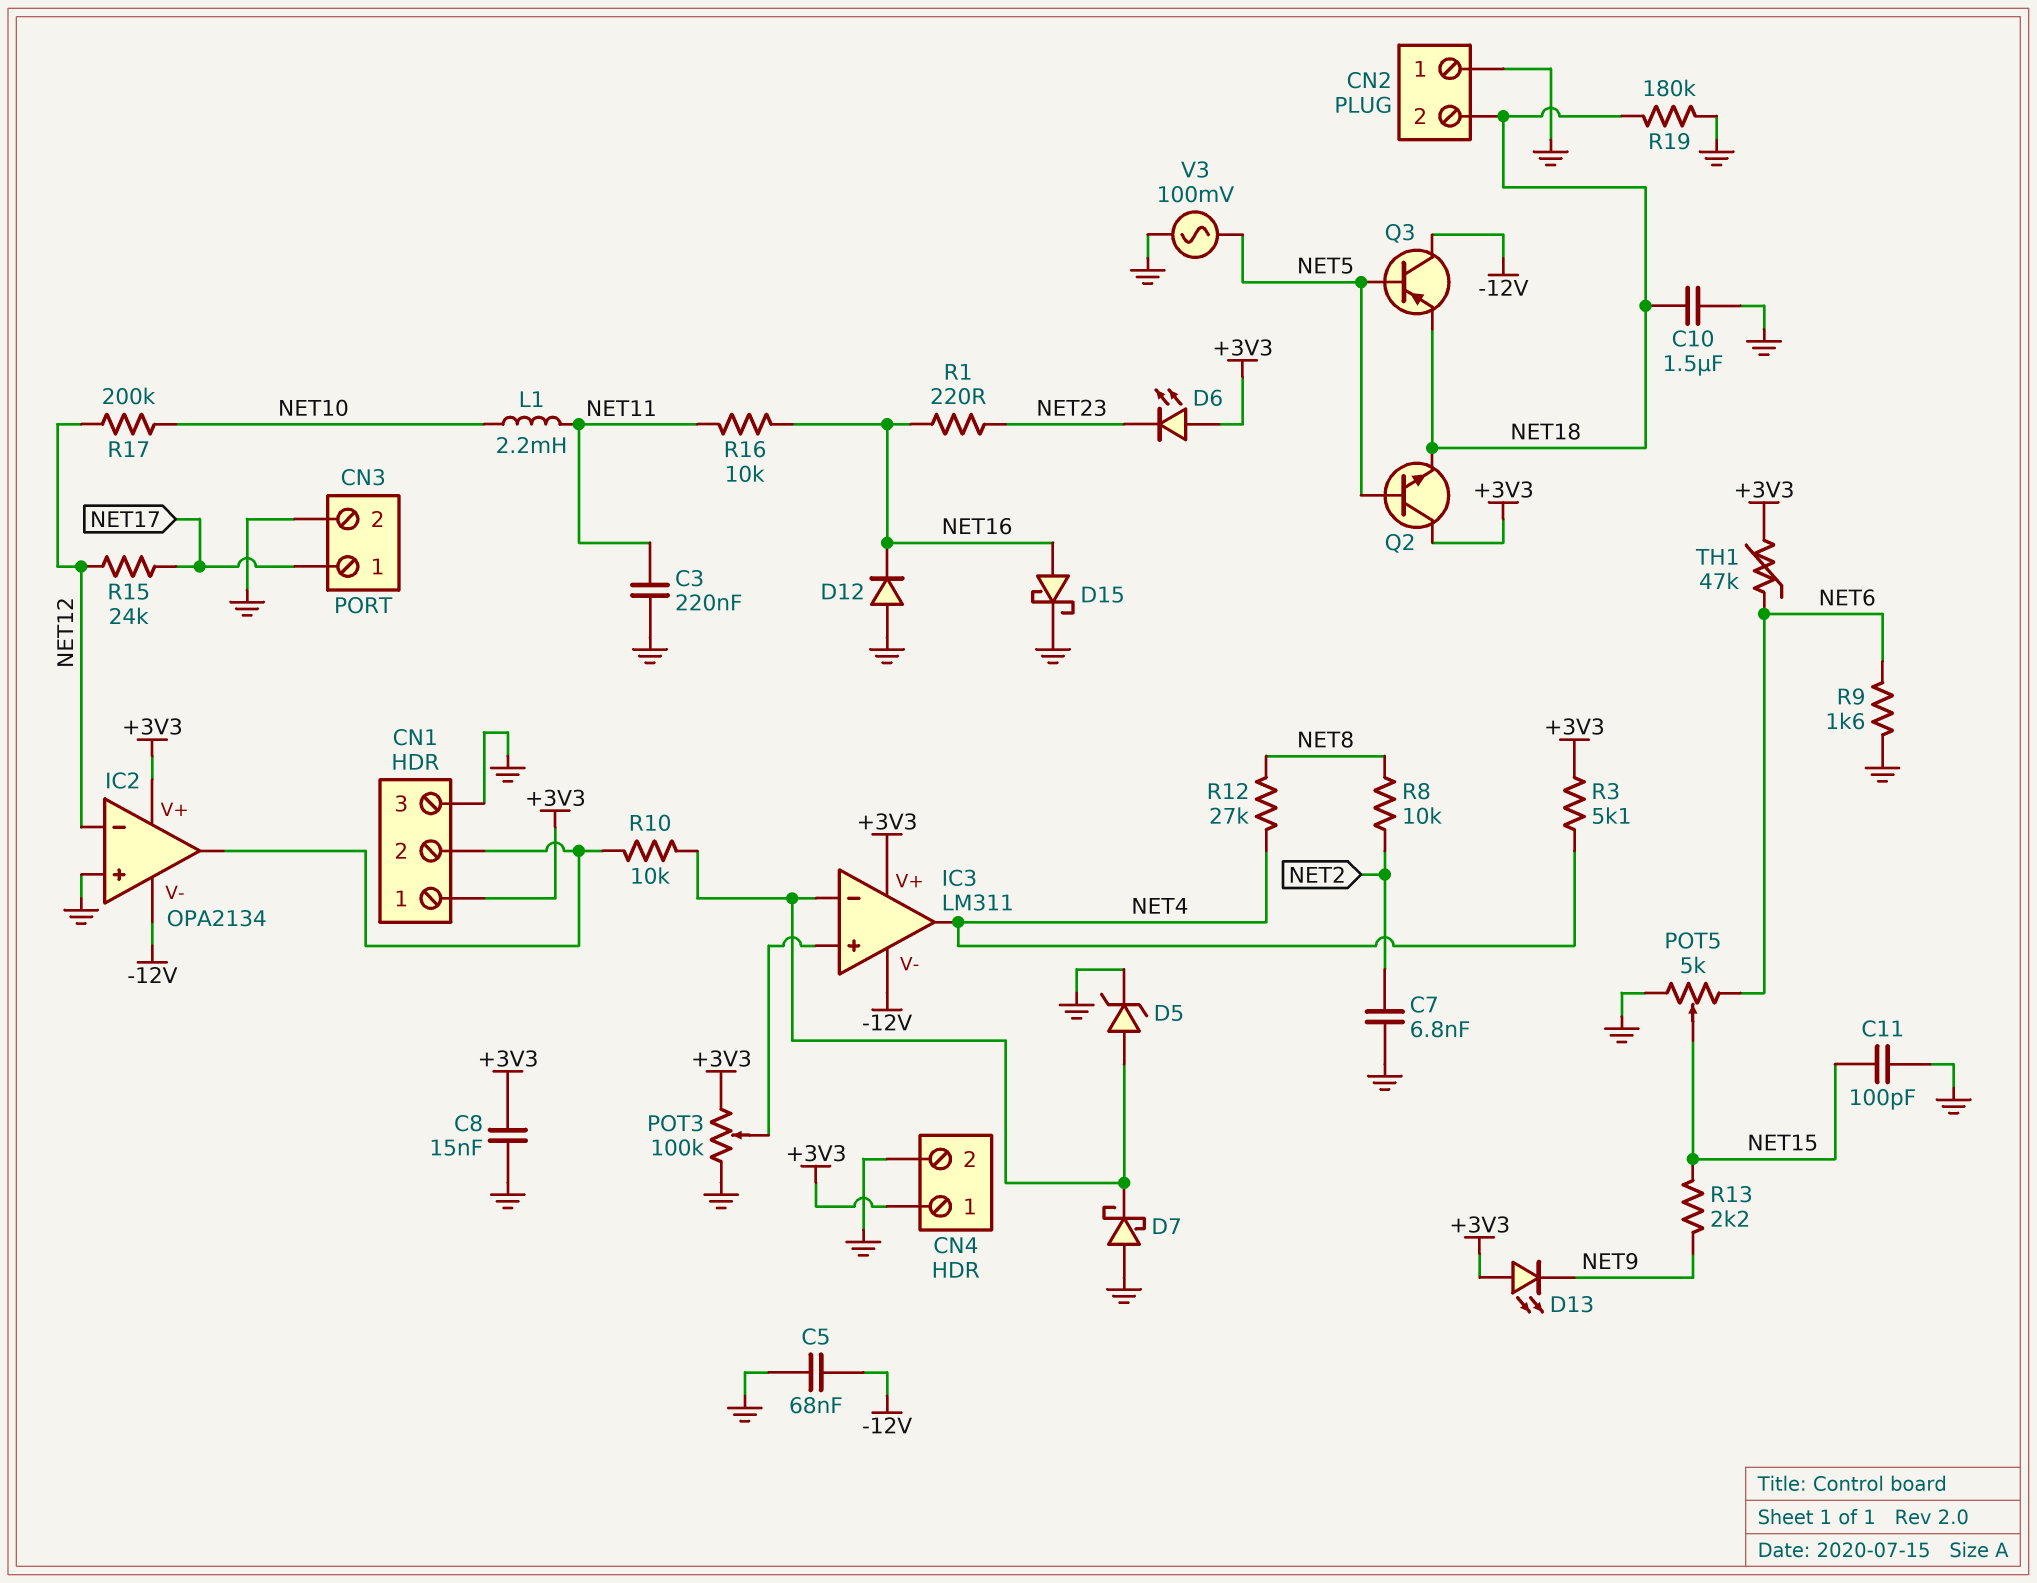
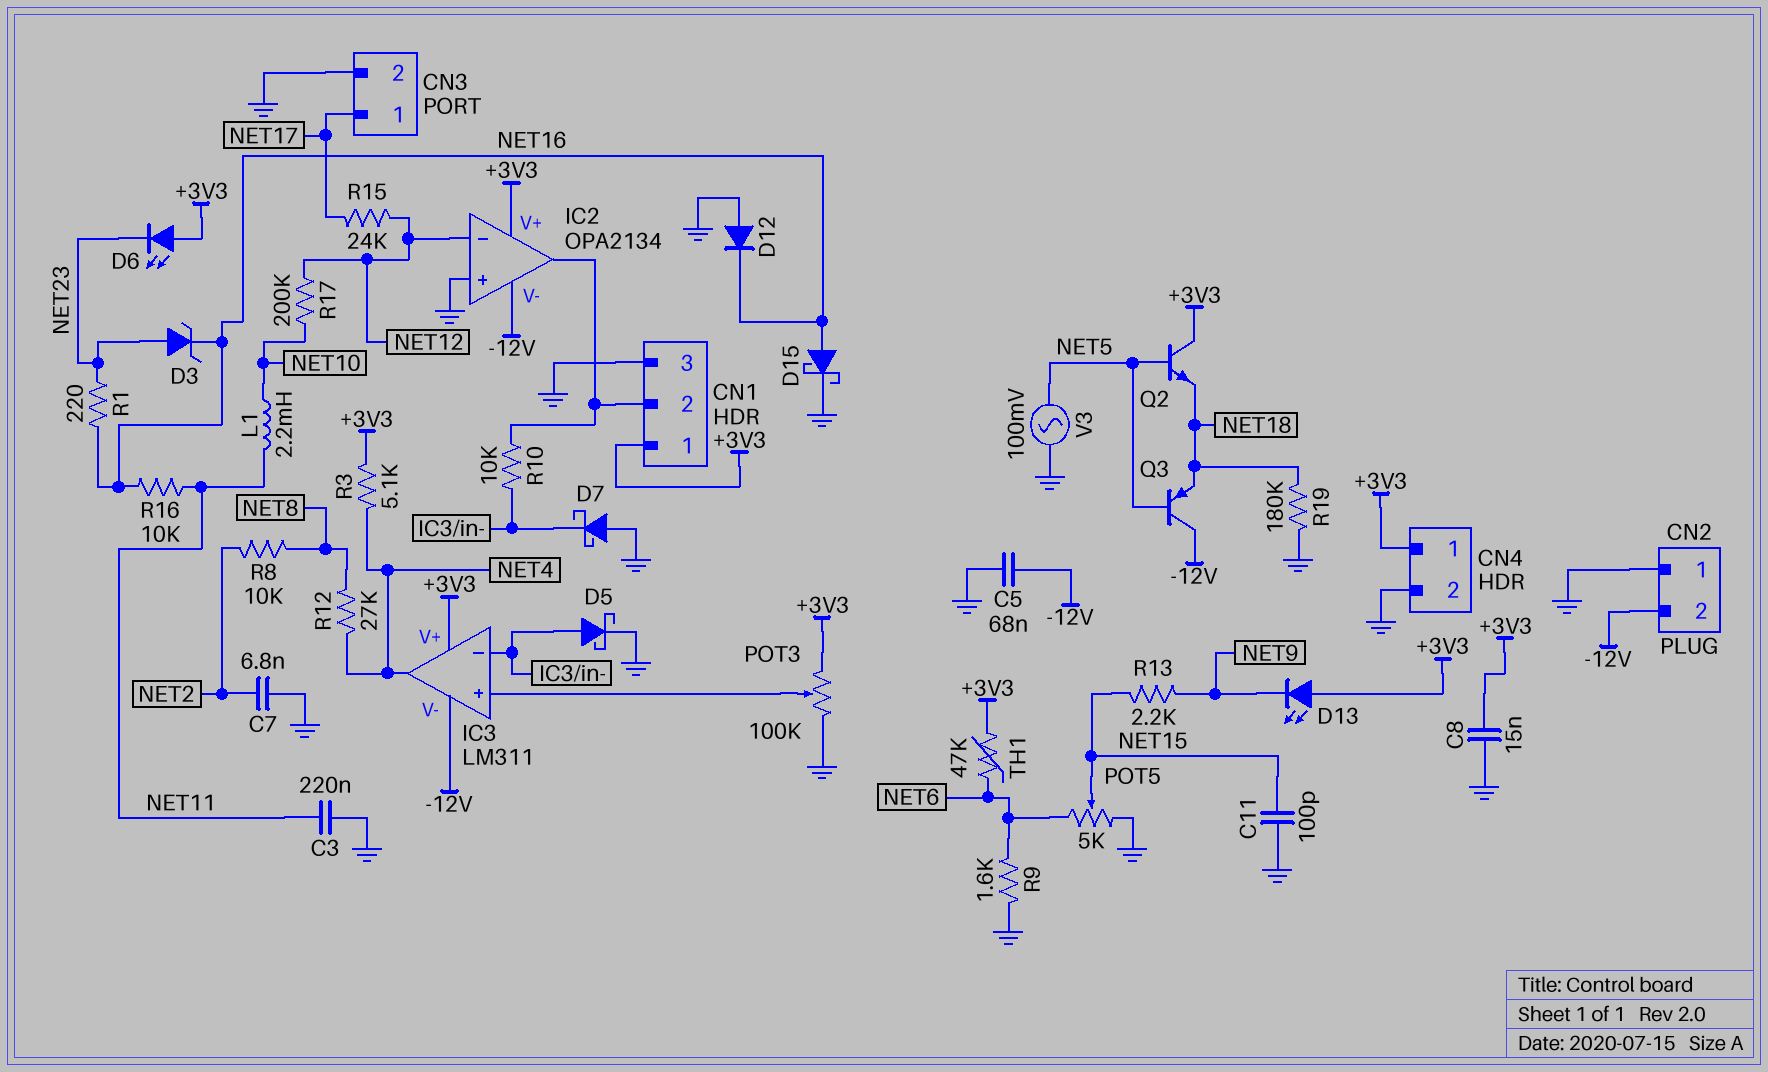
C10: 1.5uF (GND, NET18) -> none
CN2 pin 2: NET18 -> -12V
D3: none -> zener (A NET23, K NET16)
D5: zener (A IC3/in-, K GND) -> schottky (A IC3/in-, K GND)

